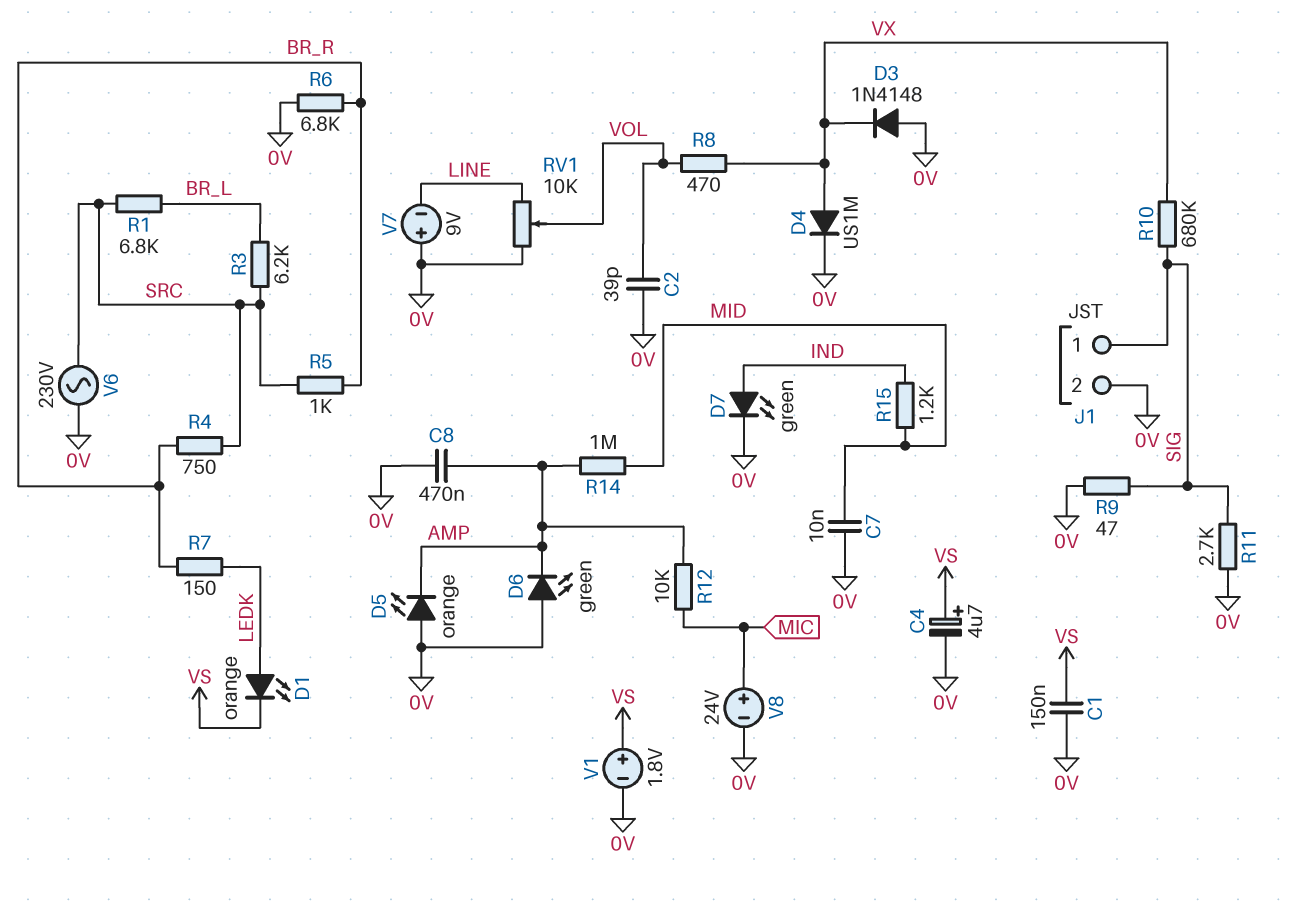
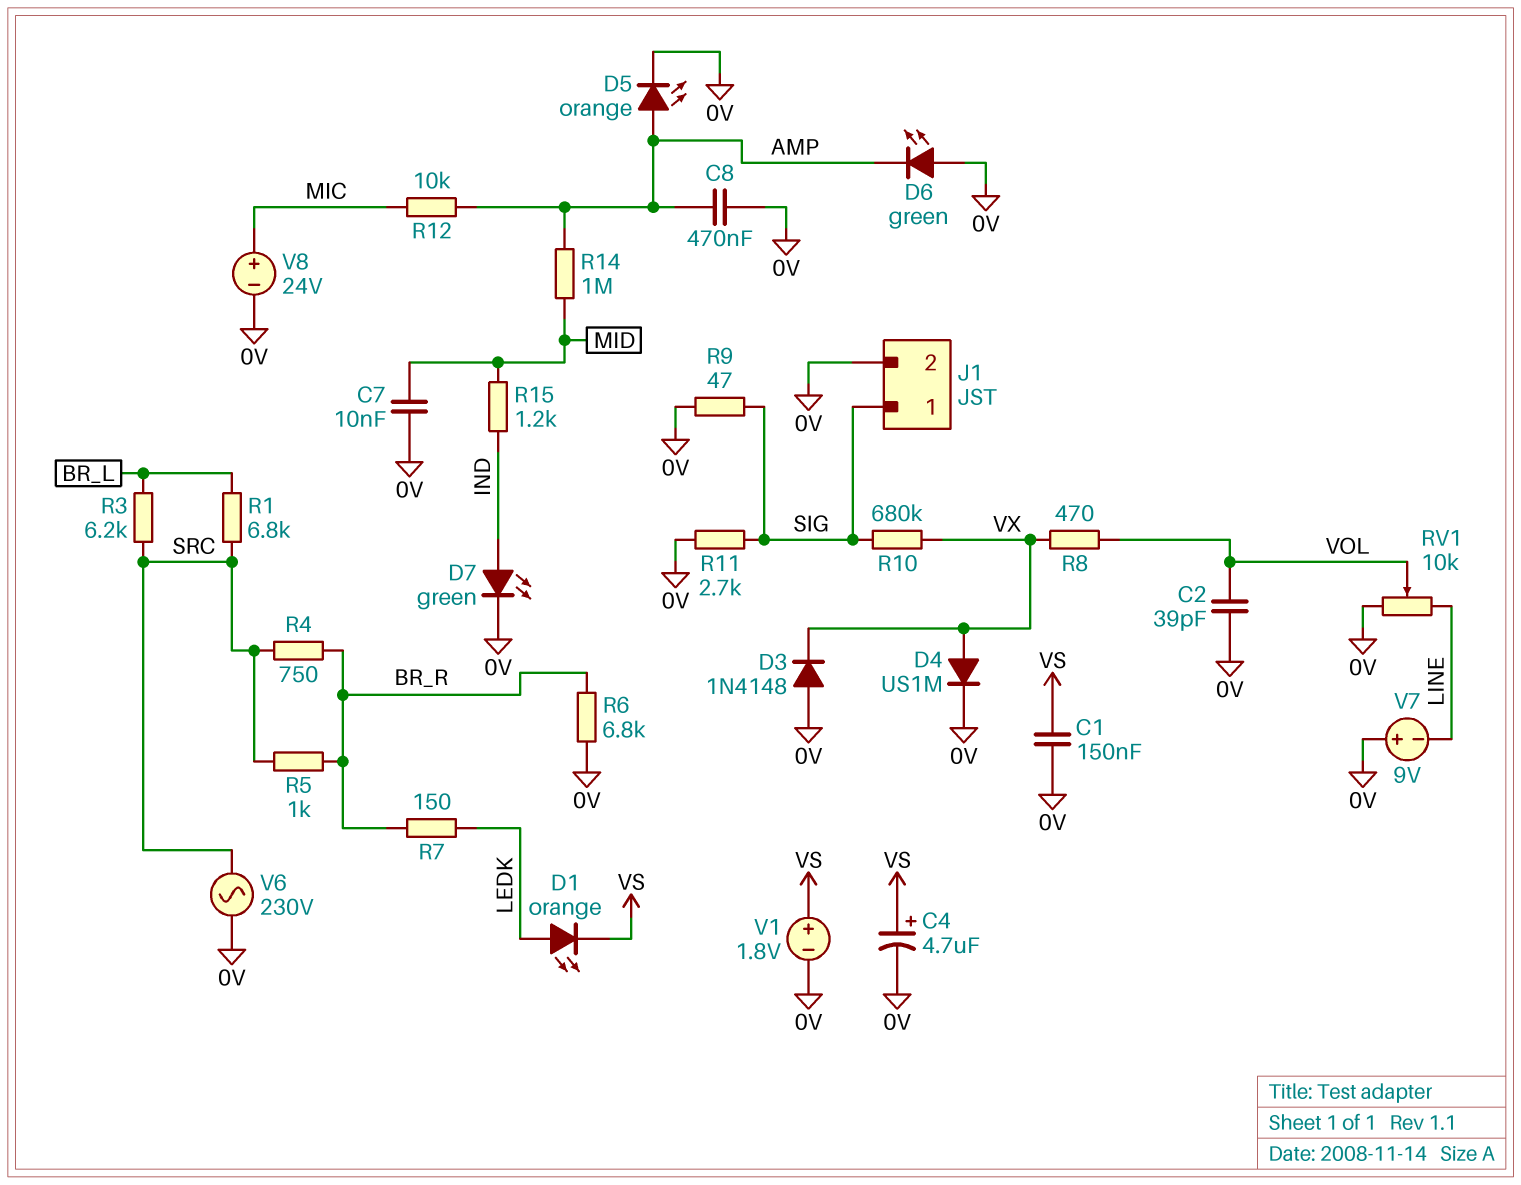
D5: LED orange (A 0V, K AMP) -> LED orange (A AMP, K 0V)

